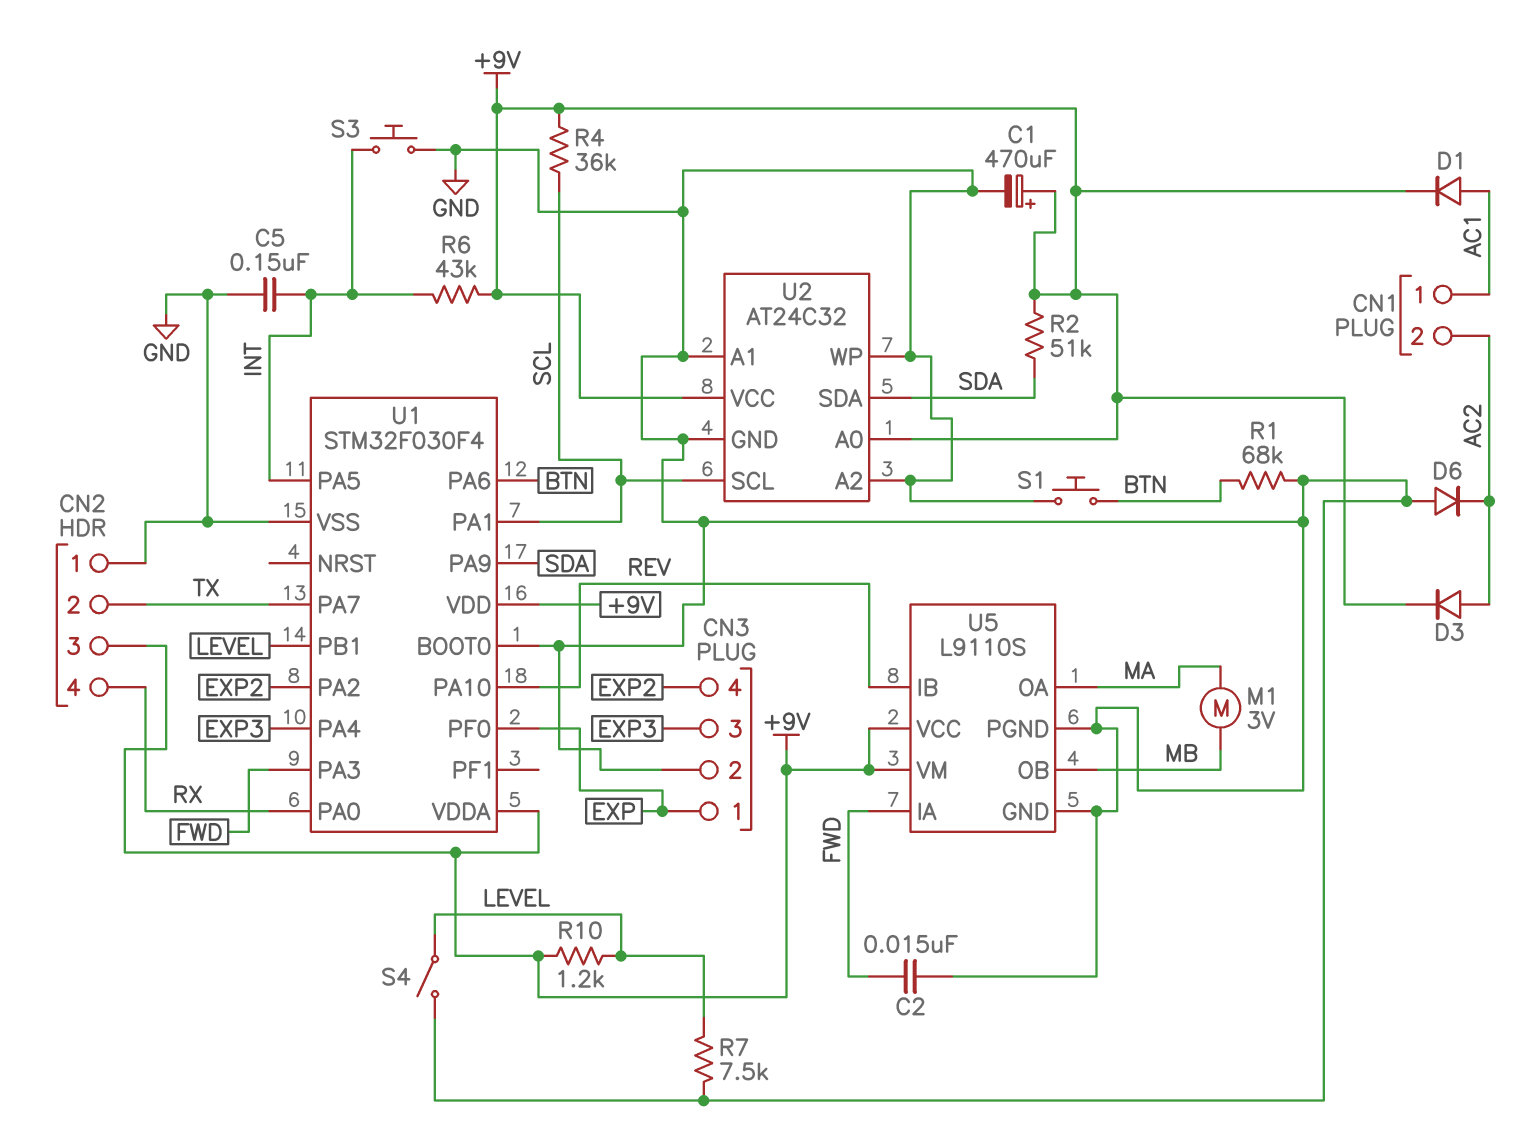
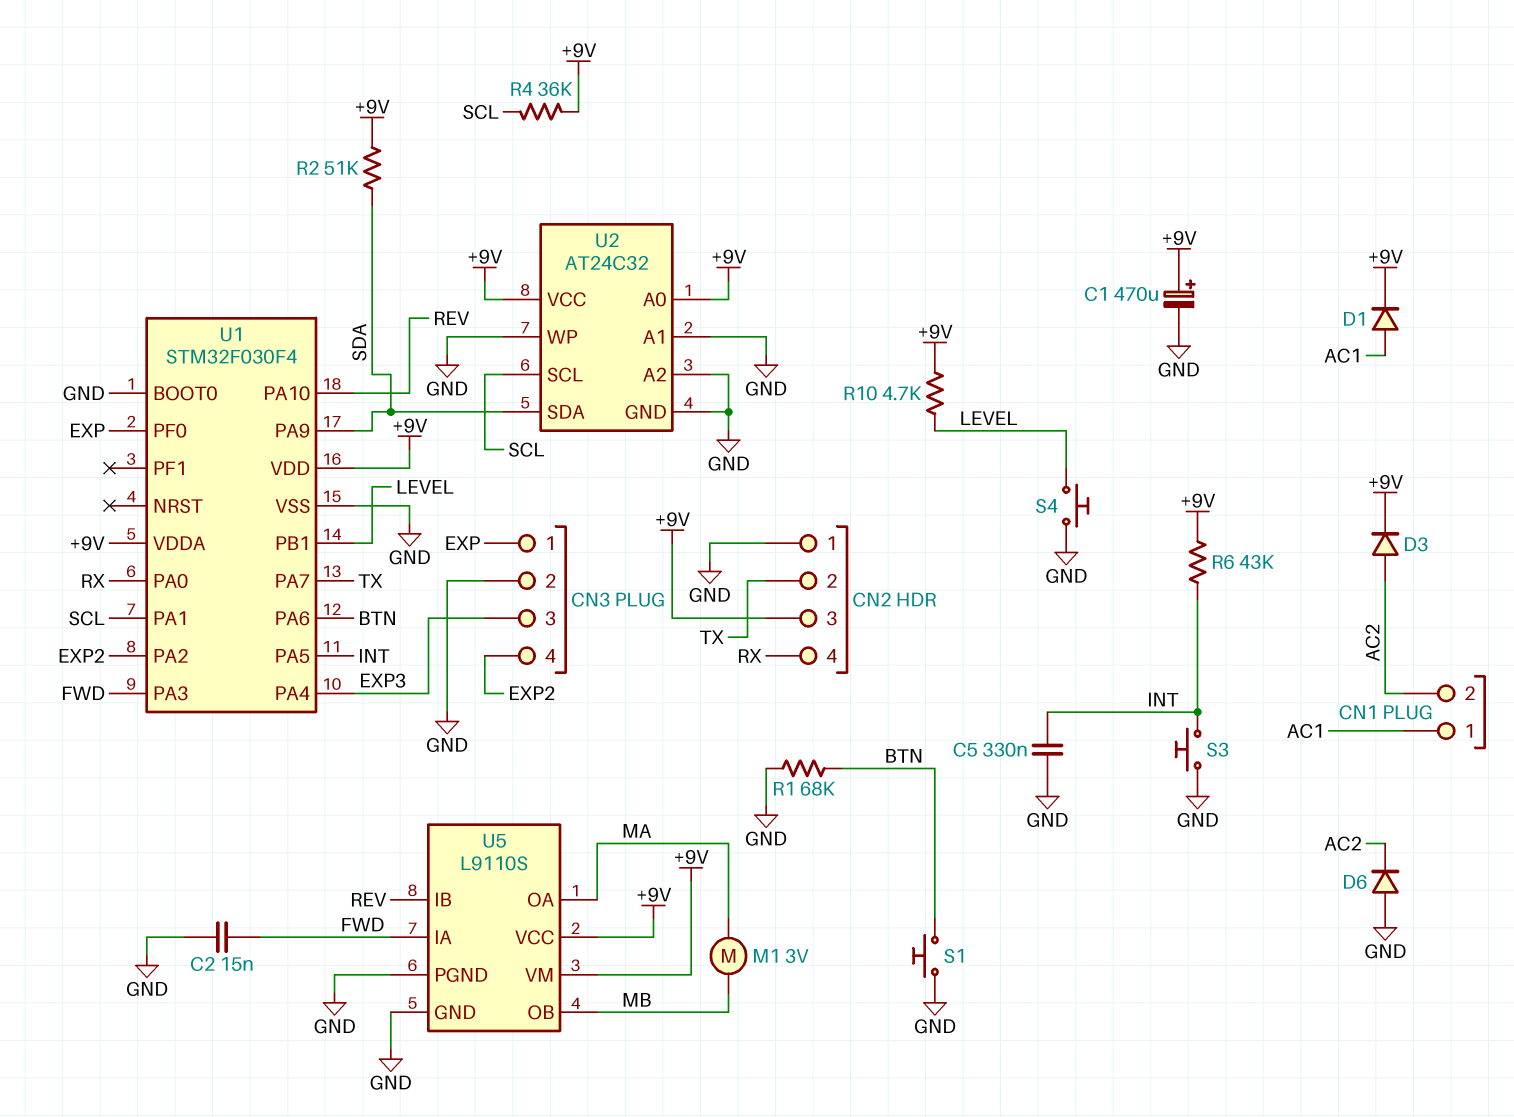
C5: 150nF (GND, INT) -> 330nF (GND, INT)
R7: 7.5k (GND, LEVEL) -> none
R10: 1.2k (+9V, LEVEL) -> 4.7k (+9V, LEVEL)
S4: switch (GND, LEVEL) -> button (GND, LEVEL)

